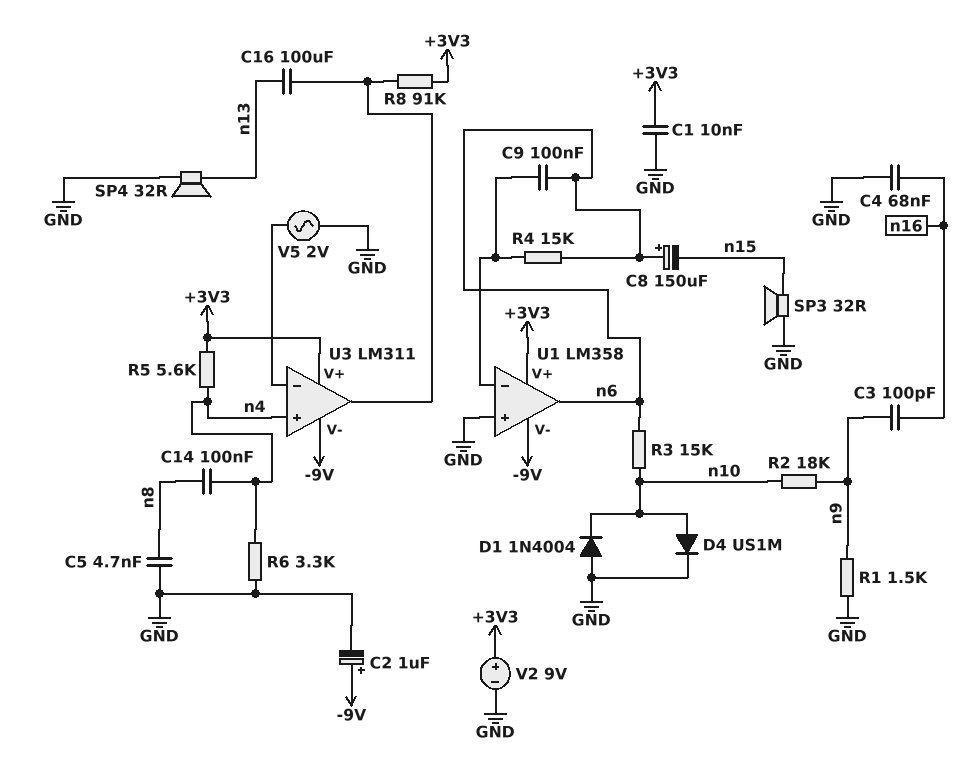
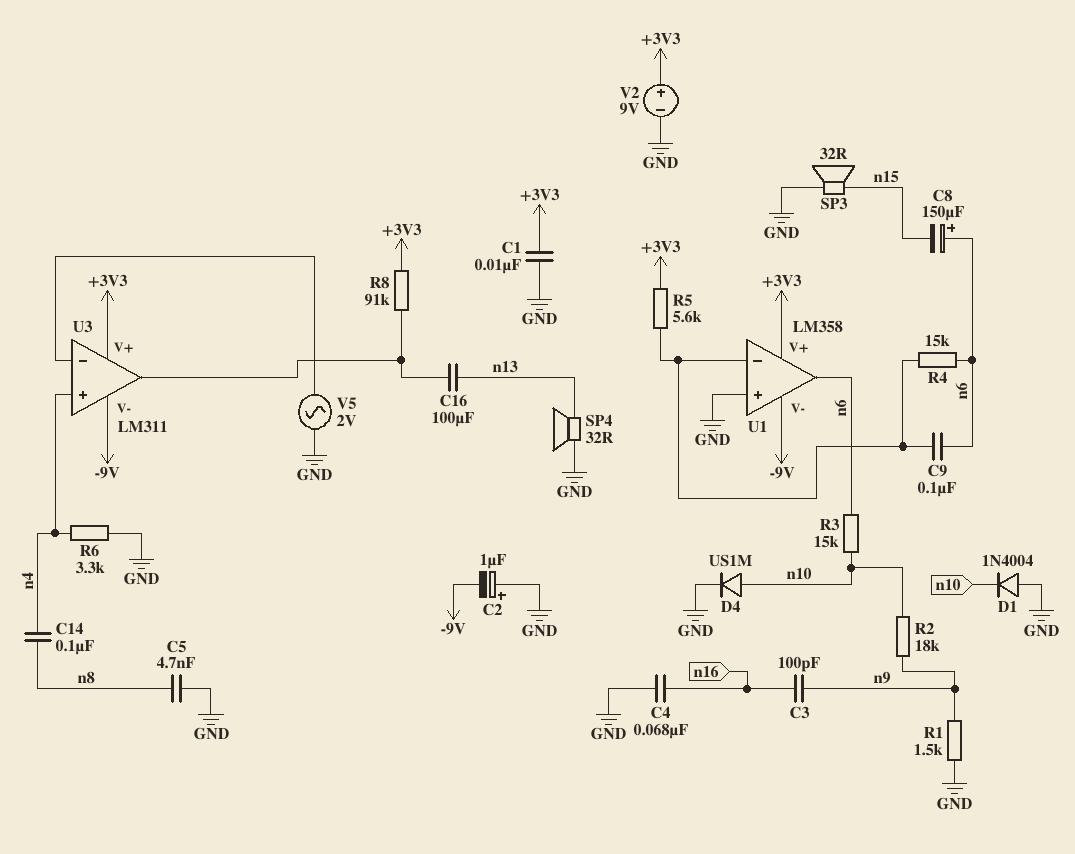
C2: 1uF (plus -9V, minus GND) -> 1uF (plus GND, minus -9V)
R5: 5.6k (+3V3, n4) -> 5.6k (+3V3, U1/in-)

